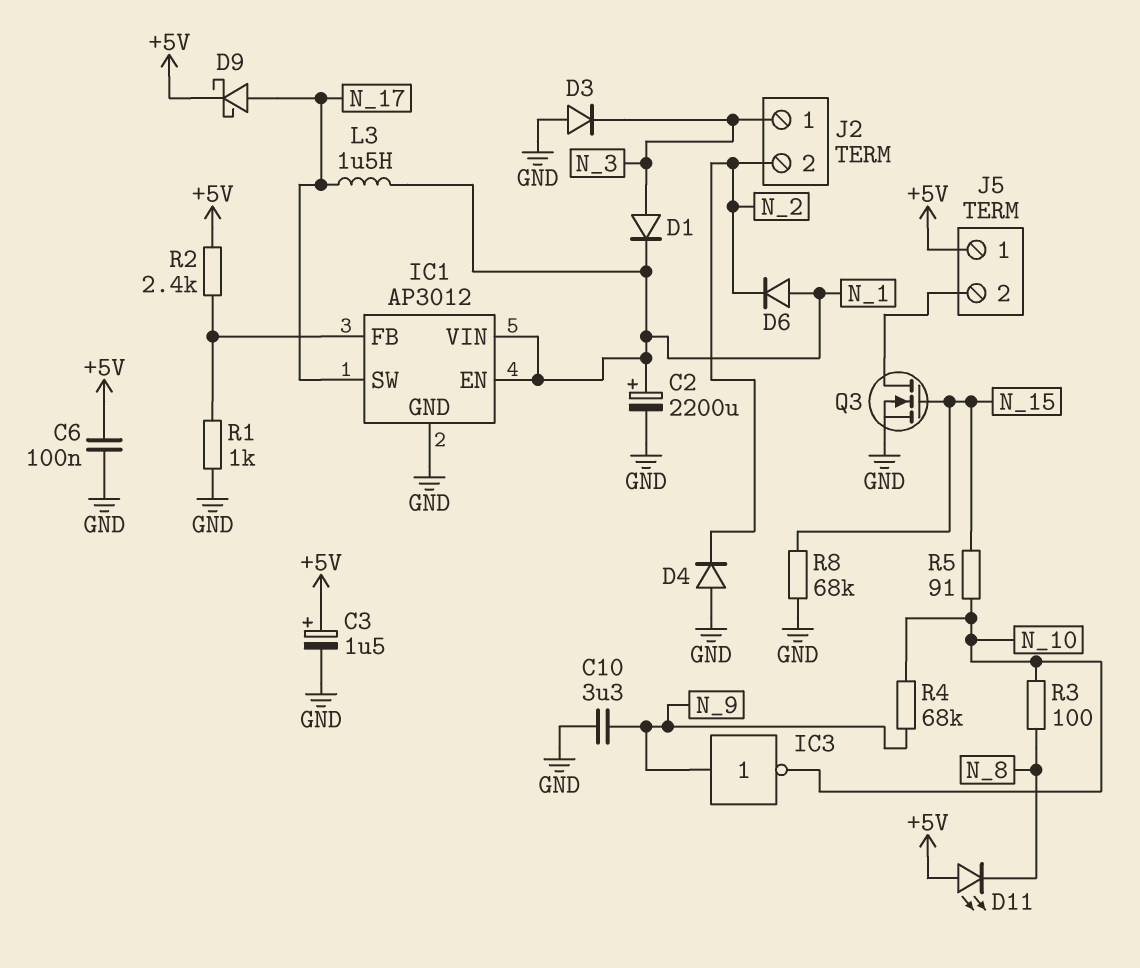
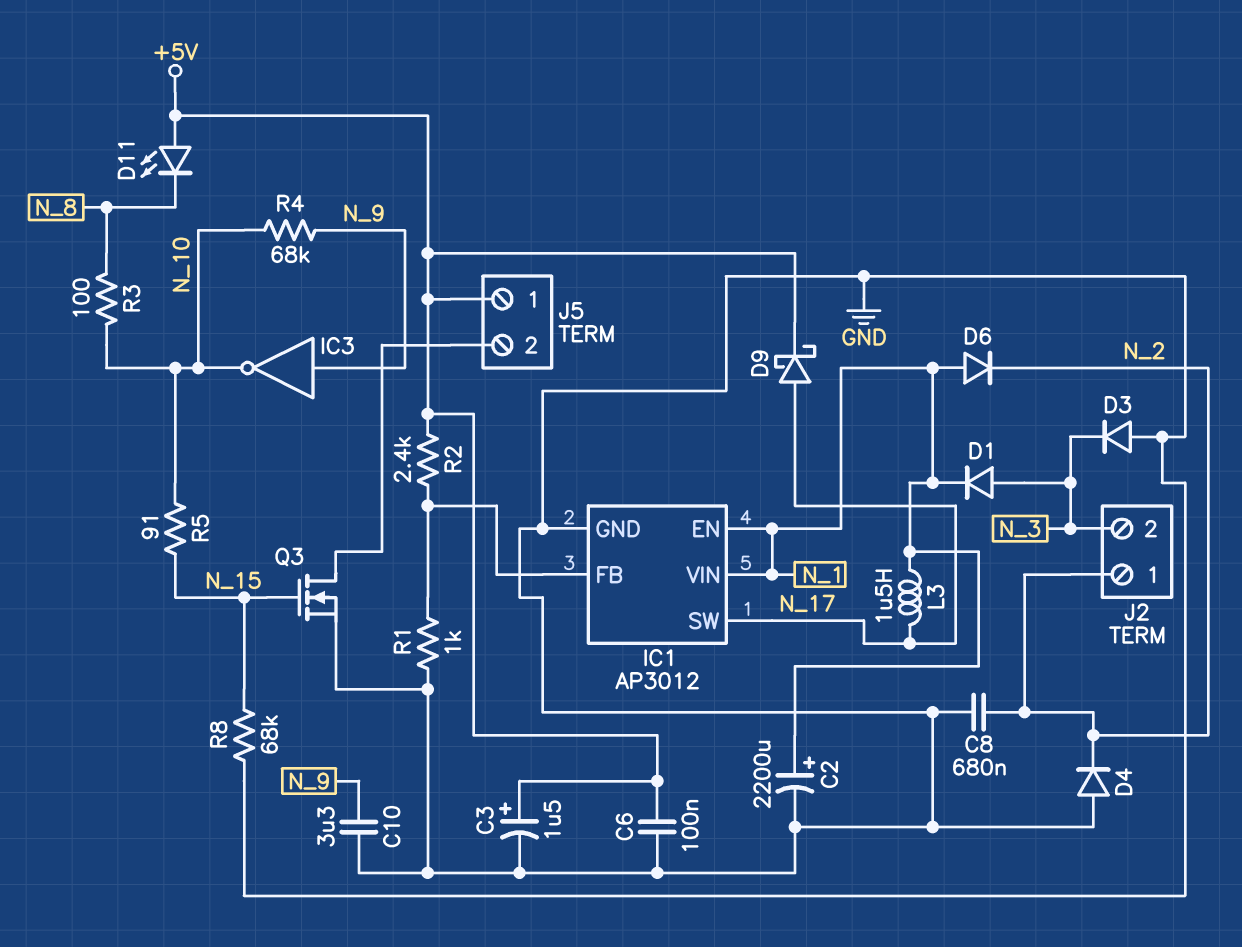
C8: none -> 680nF (GND, N_2)
J2 pin 1: N_3 -> N_2
J2 pin 2: N_2 -> N_3

